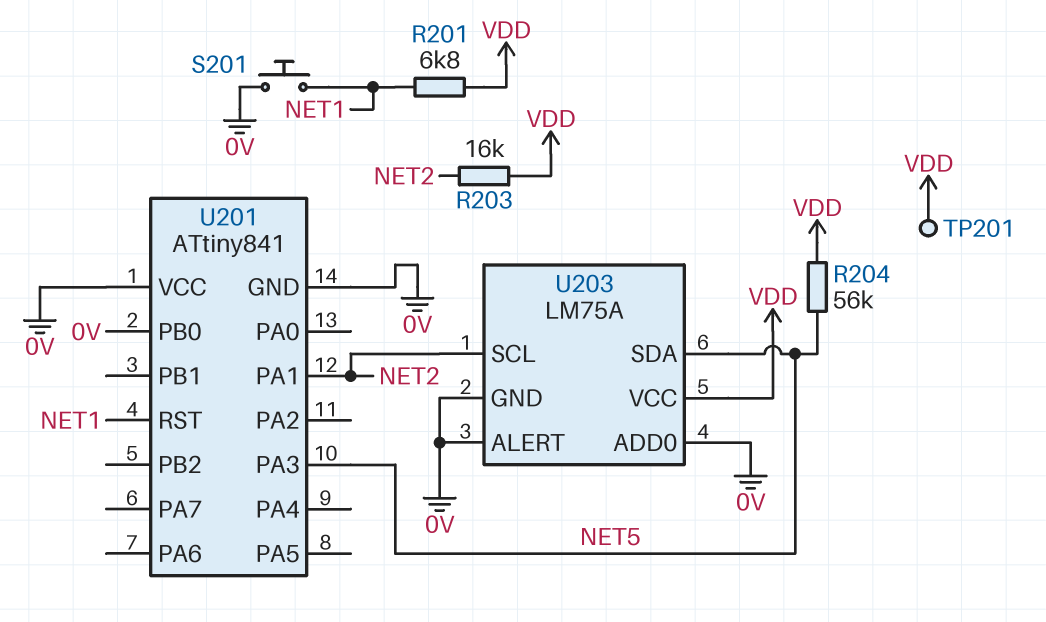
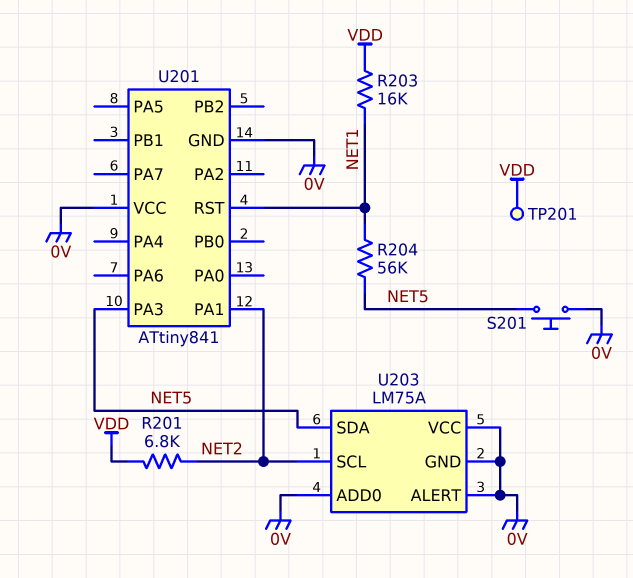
R201: 6.8k (NET1, VDD) -> 6.8k (NET2, VDD)
R203: 16k (NET2, VDD) -> 16k (NET1, VDD)
R204: 56k (NET5, VDD) -> 56k (NET1, NET5)
S201: button (0V, NET1) -> button (0V, NET5)
U201 pin PB0: 0V -> none
U203 pin VCC: VDD -> 0V

